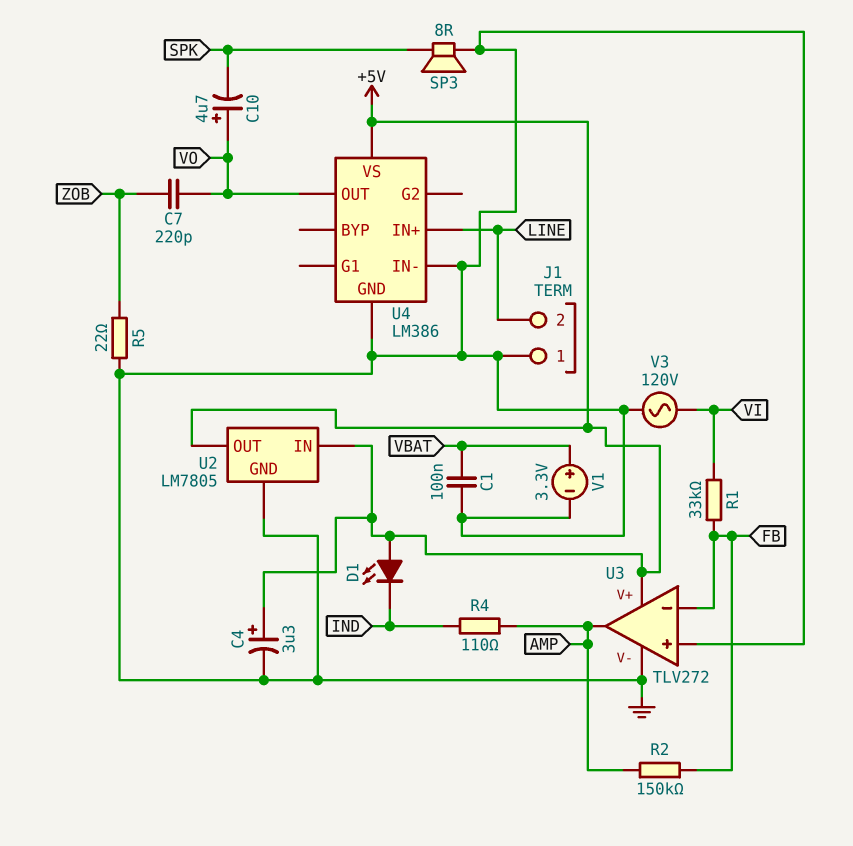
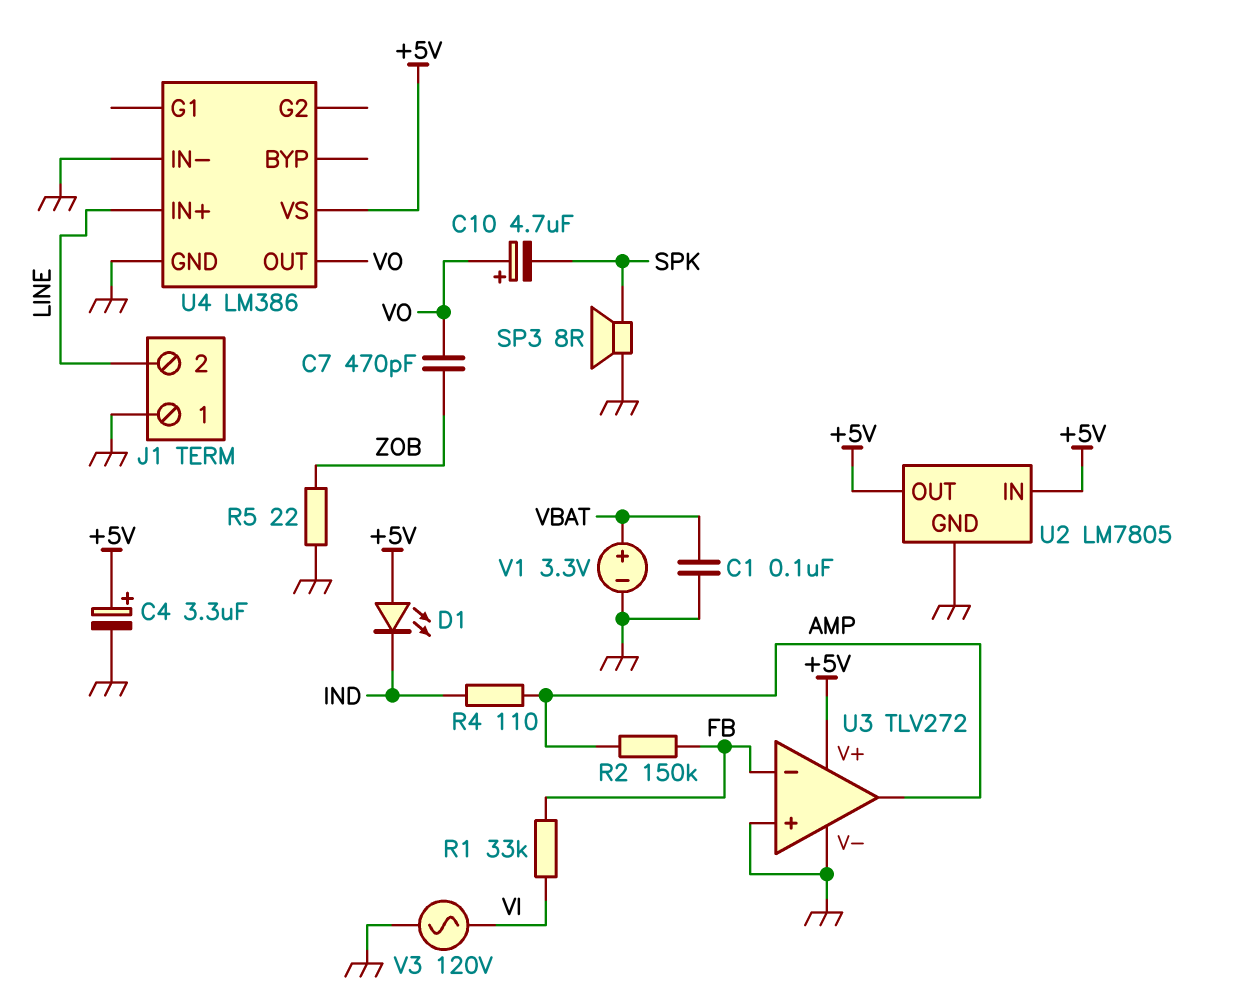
C7: 220pF (VO, ZOB) -> 470pF (VO, ZOB)

